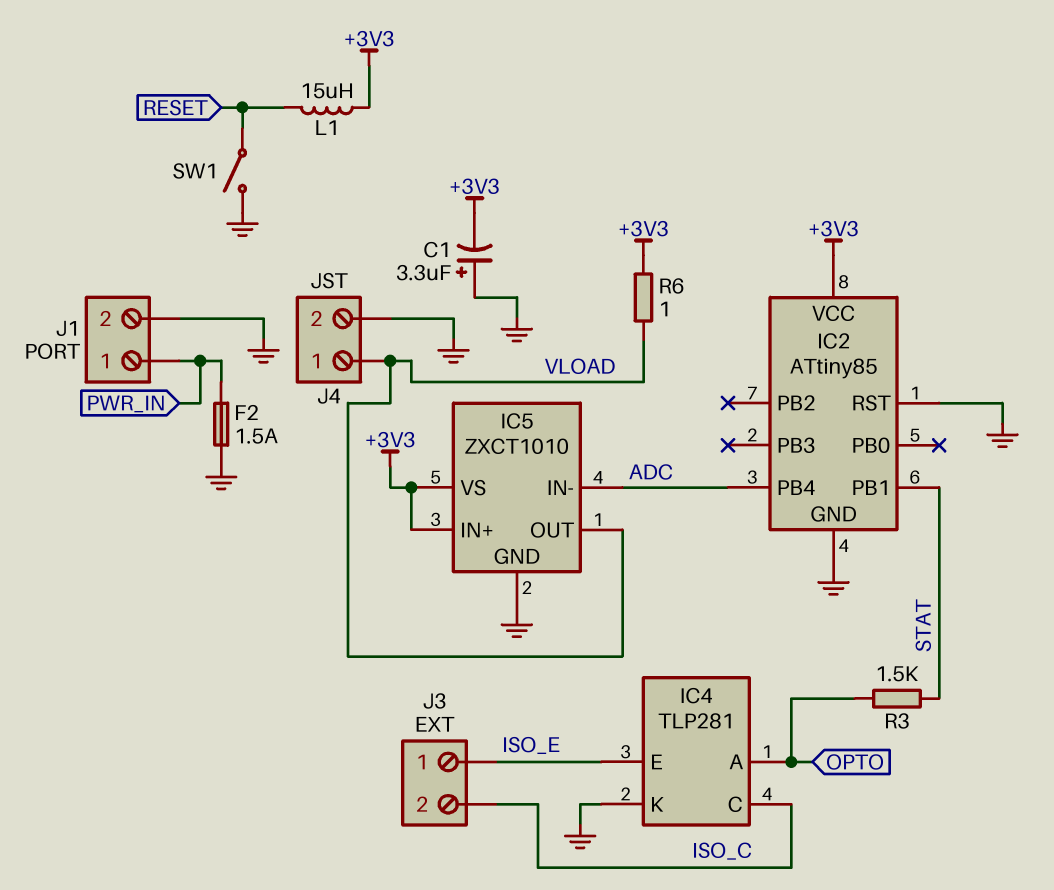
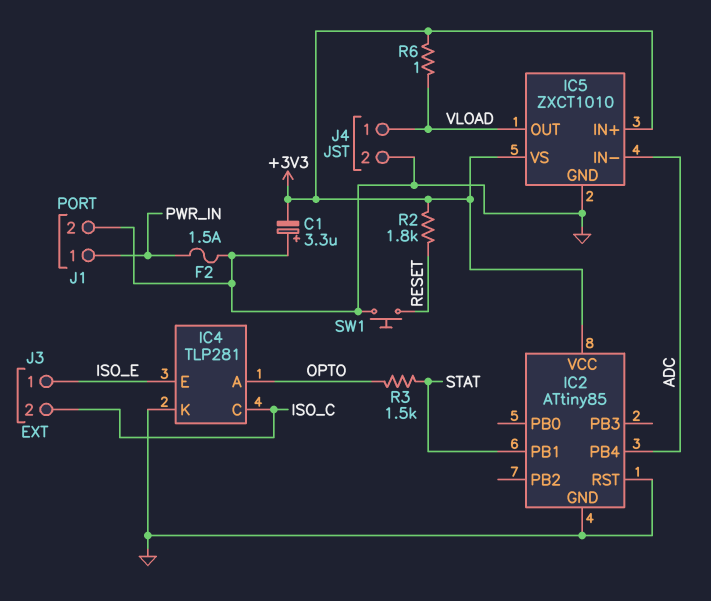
L1: 15uH (+3V3, RESET) -> none
R2: none -> 1.8k (+3V3, RESET)
SW1: switch (GND, RESET) -> button (GND, RESET)

